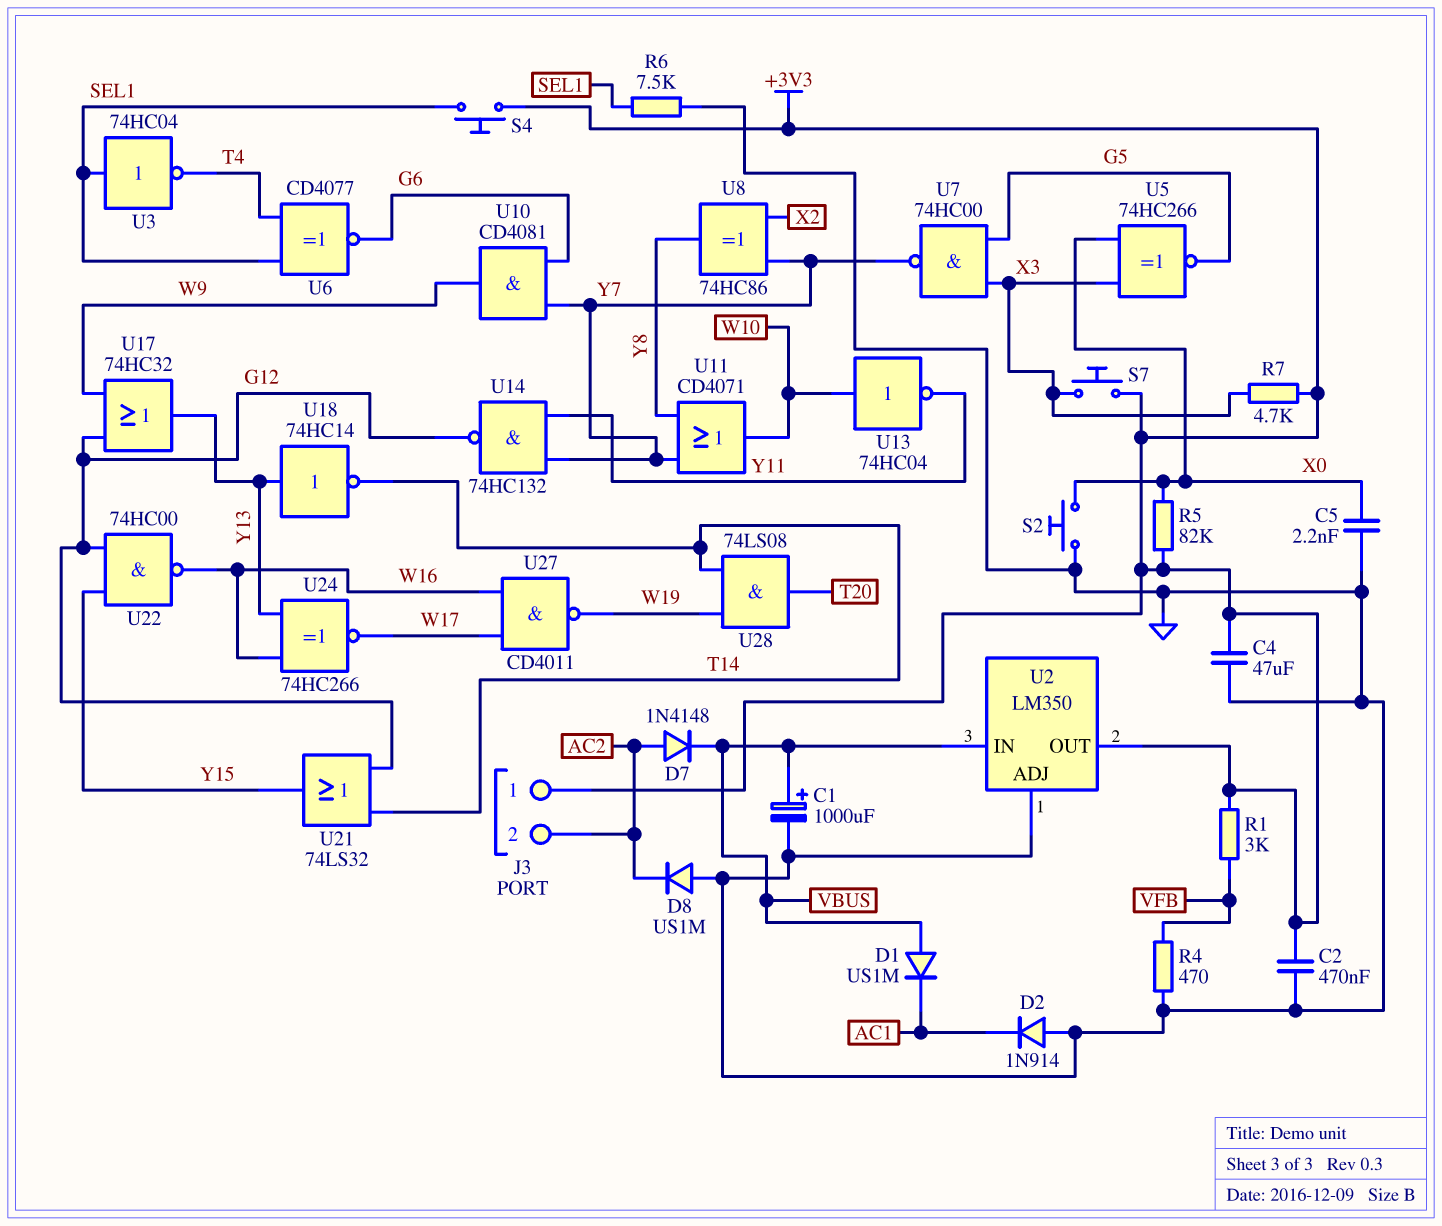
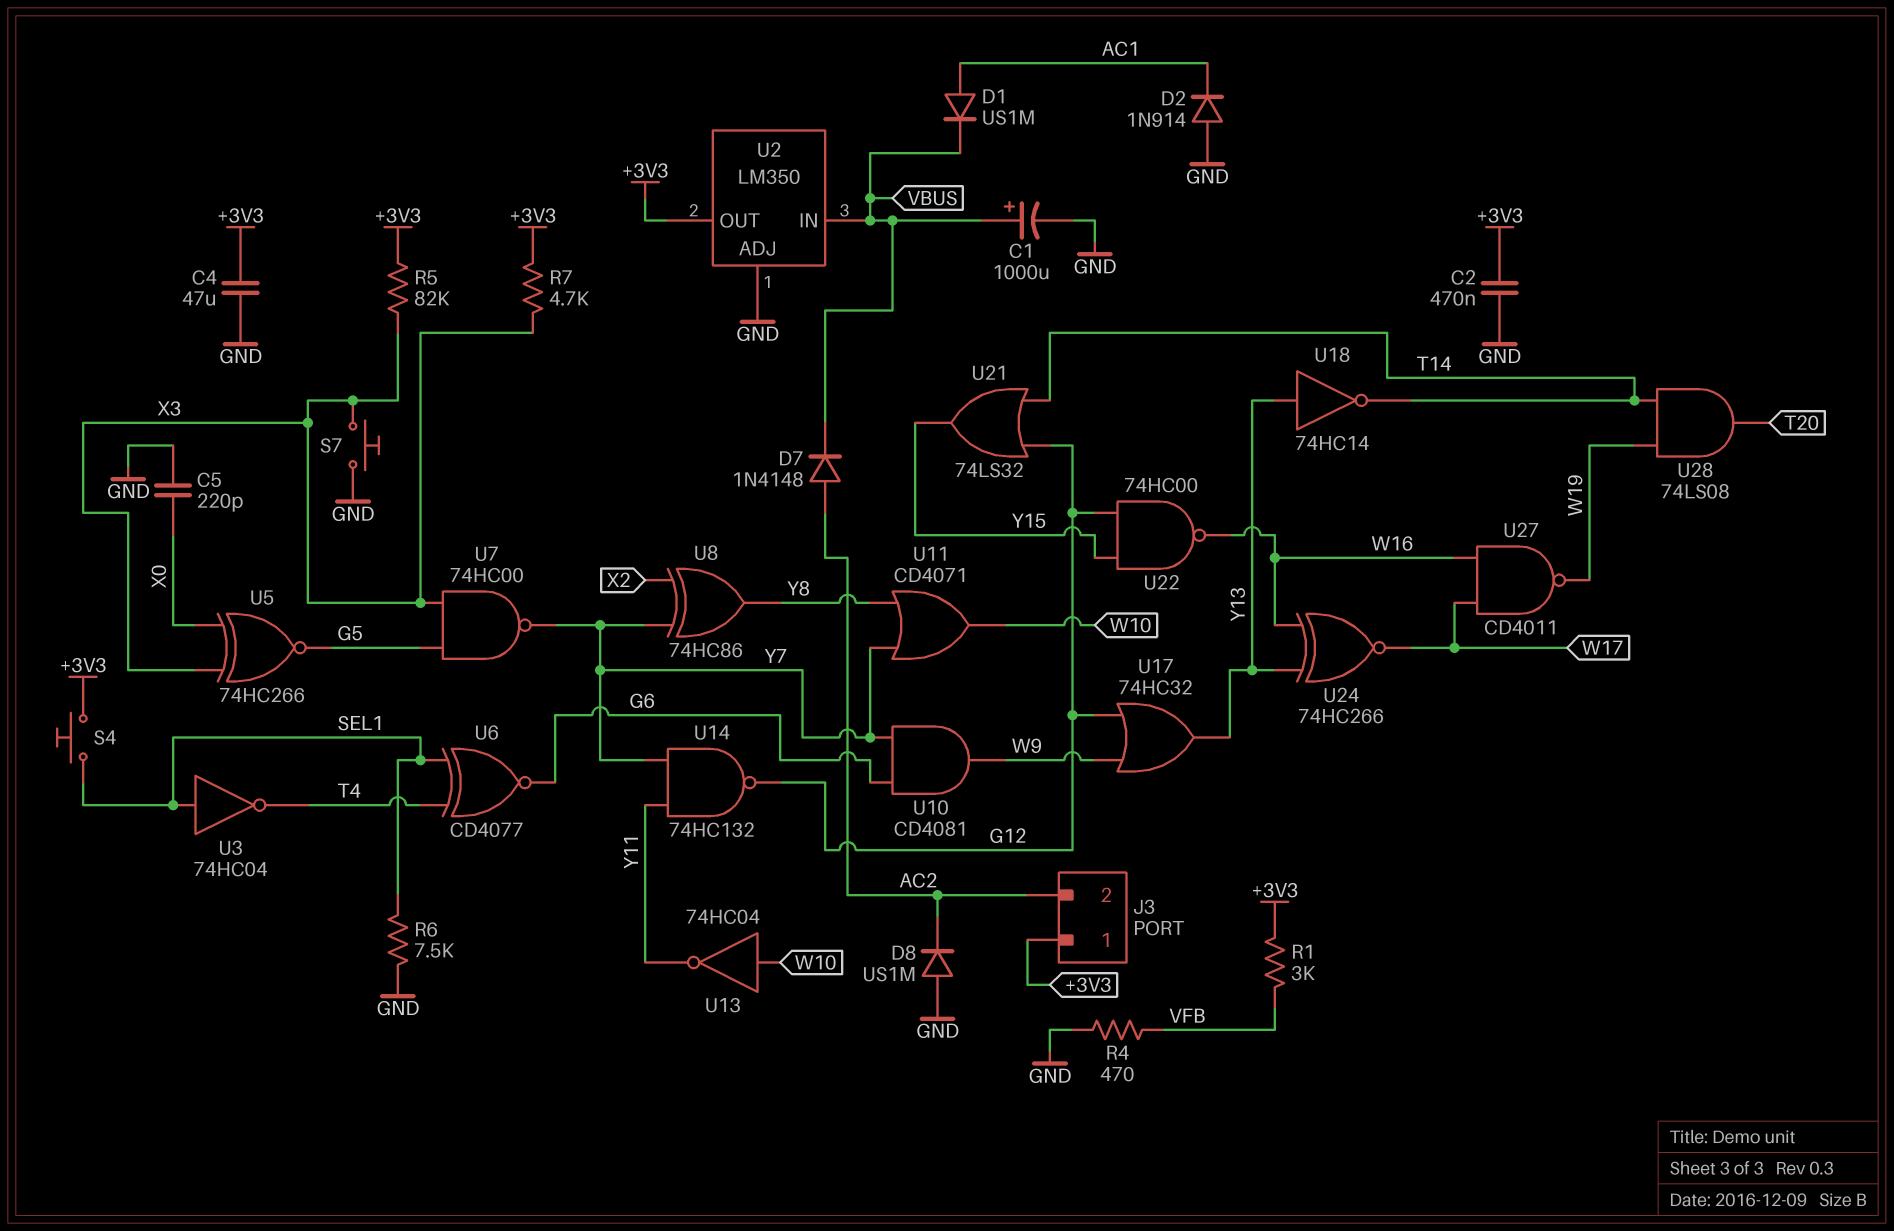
C5: 2.2nF (GND, X0) -> 220pF (GND, X0)
D1: diode US1M (A VBUS, K AC1) -> diode US1M (A AC1, K VBUS)
R5: 82k (+3V3, X0) -> 82k (+3V3, X3)
S2: button (GND, X0) -> none
S7: button (+3V3, X3) -> button (GND, X3)

